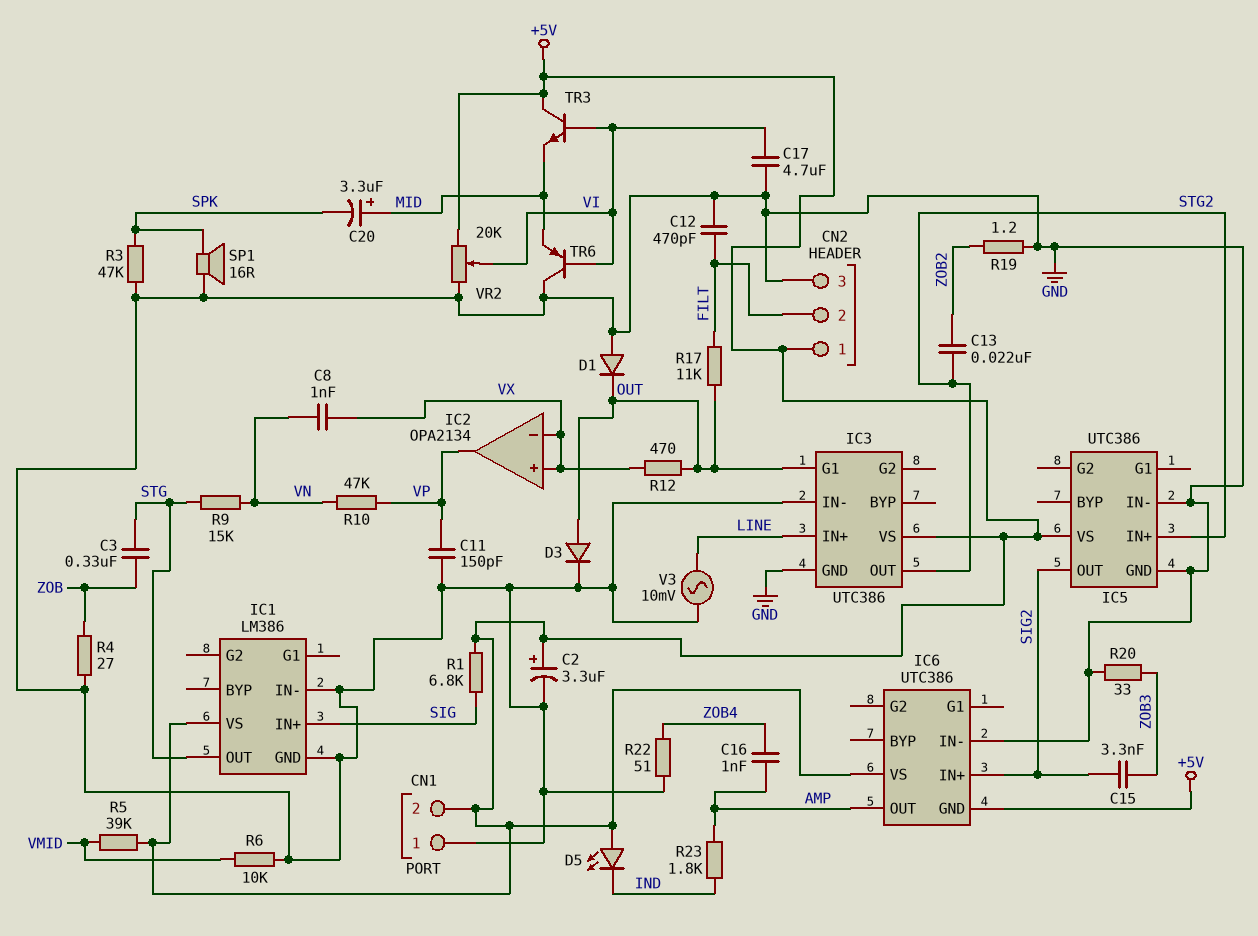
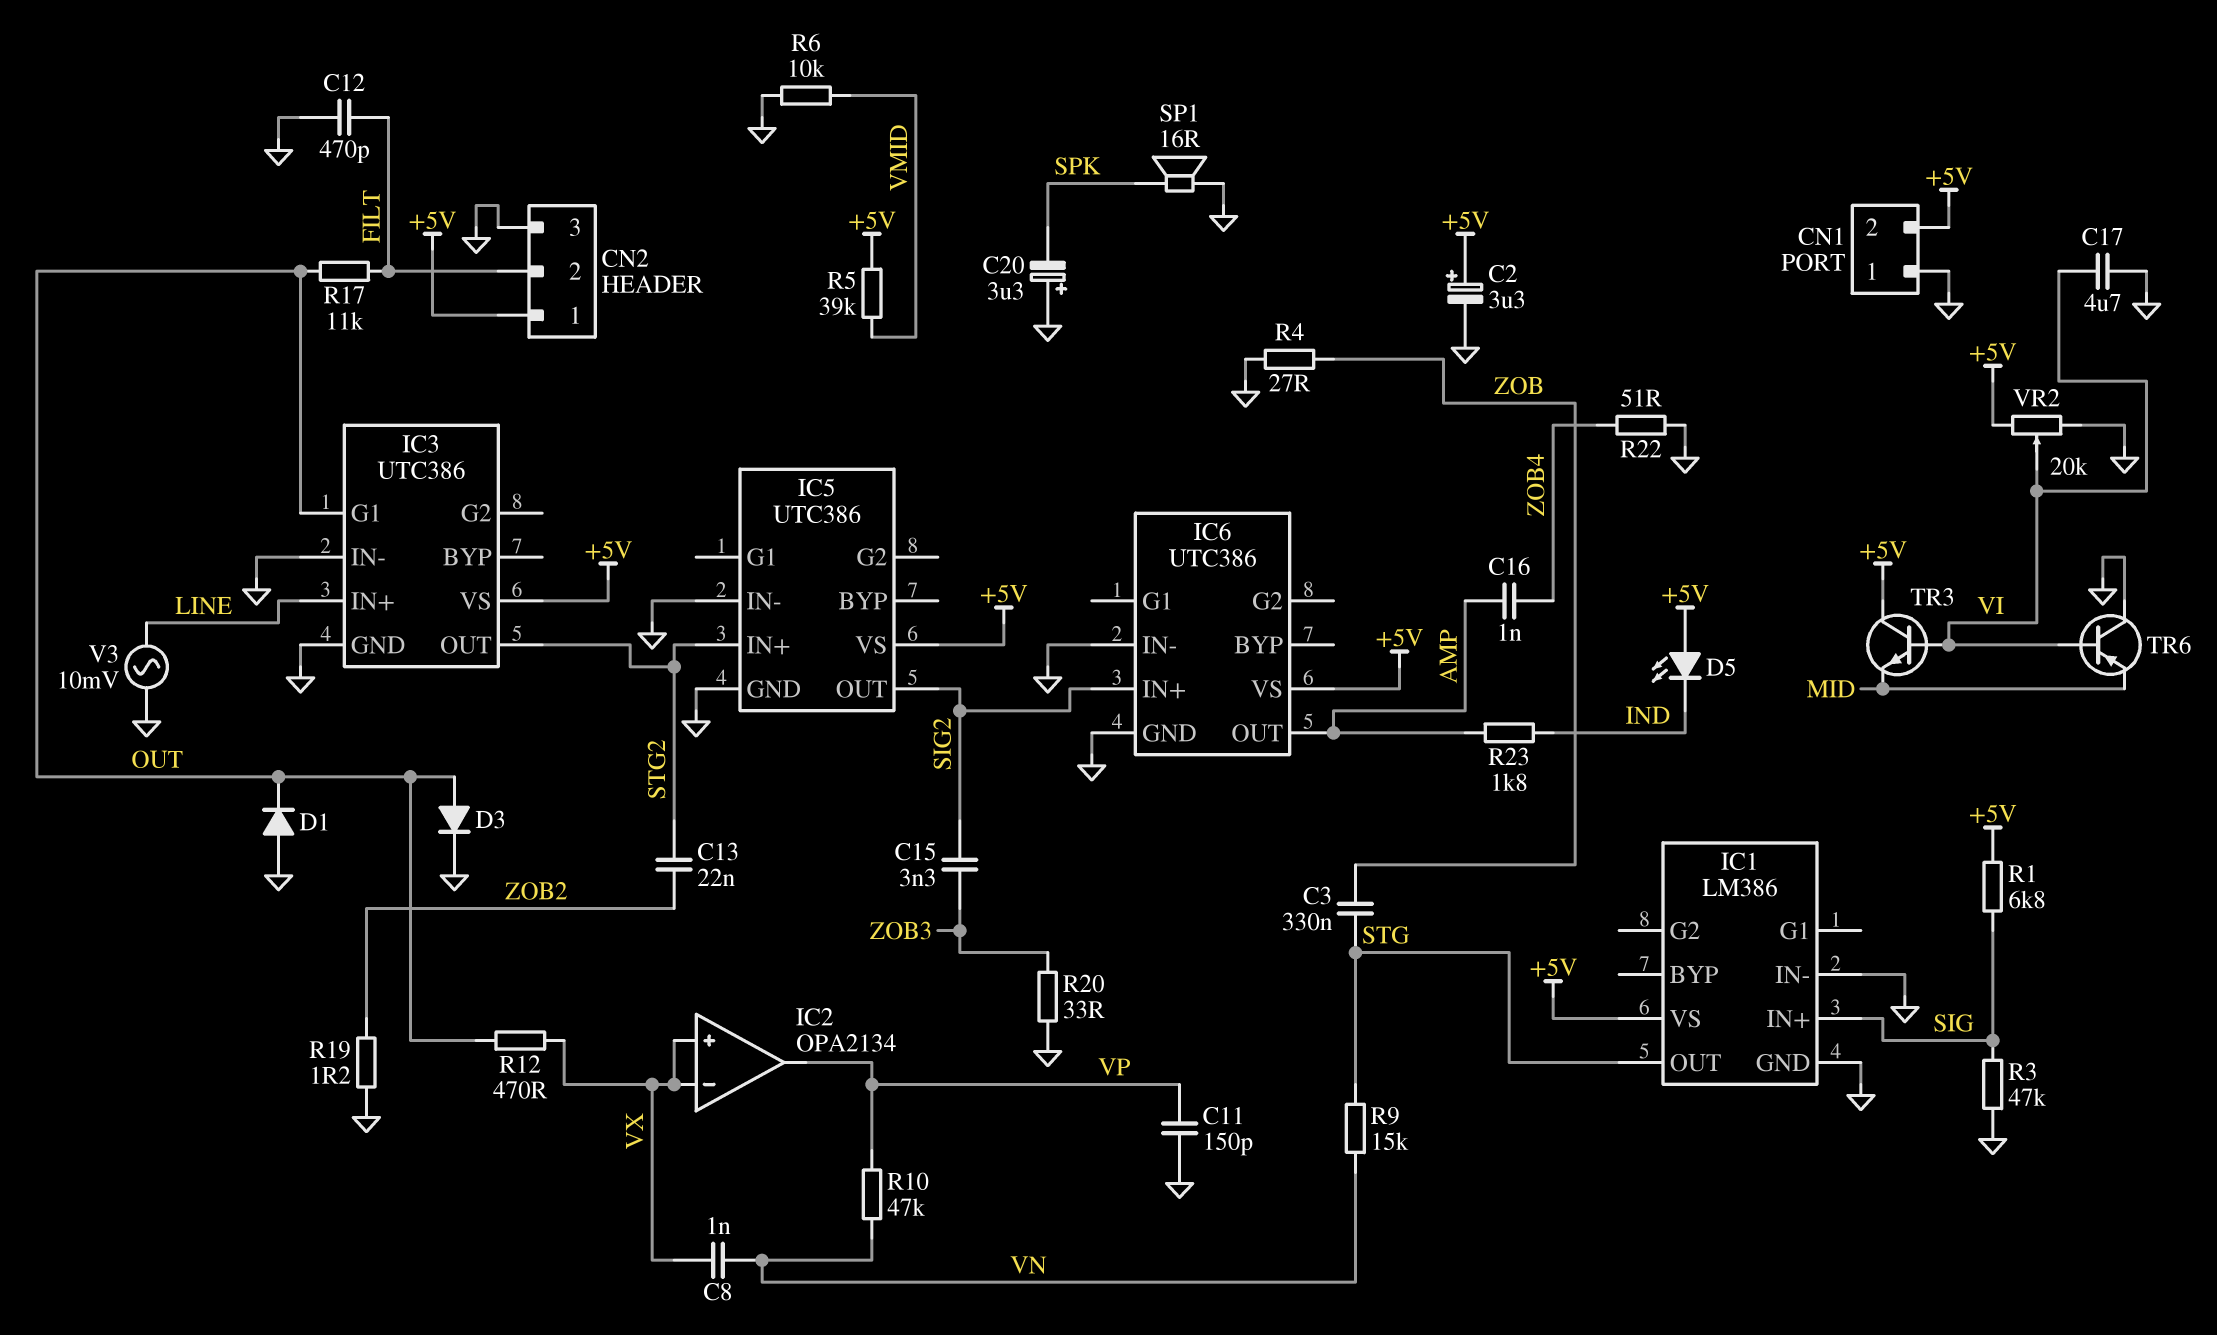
C20: 3.3uF (plus MID, minus SPK) -> 3.3uF (plus GND, minus SPK)
IC6 pin GND: +5V -> GND
R3: 47k (GND, SPK) -> 47k (GND, SIG)

